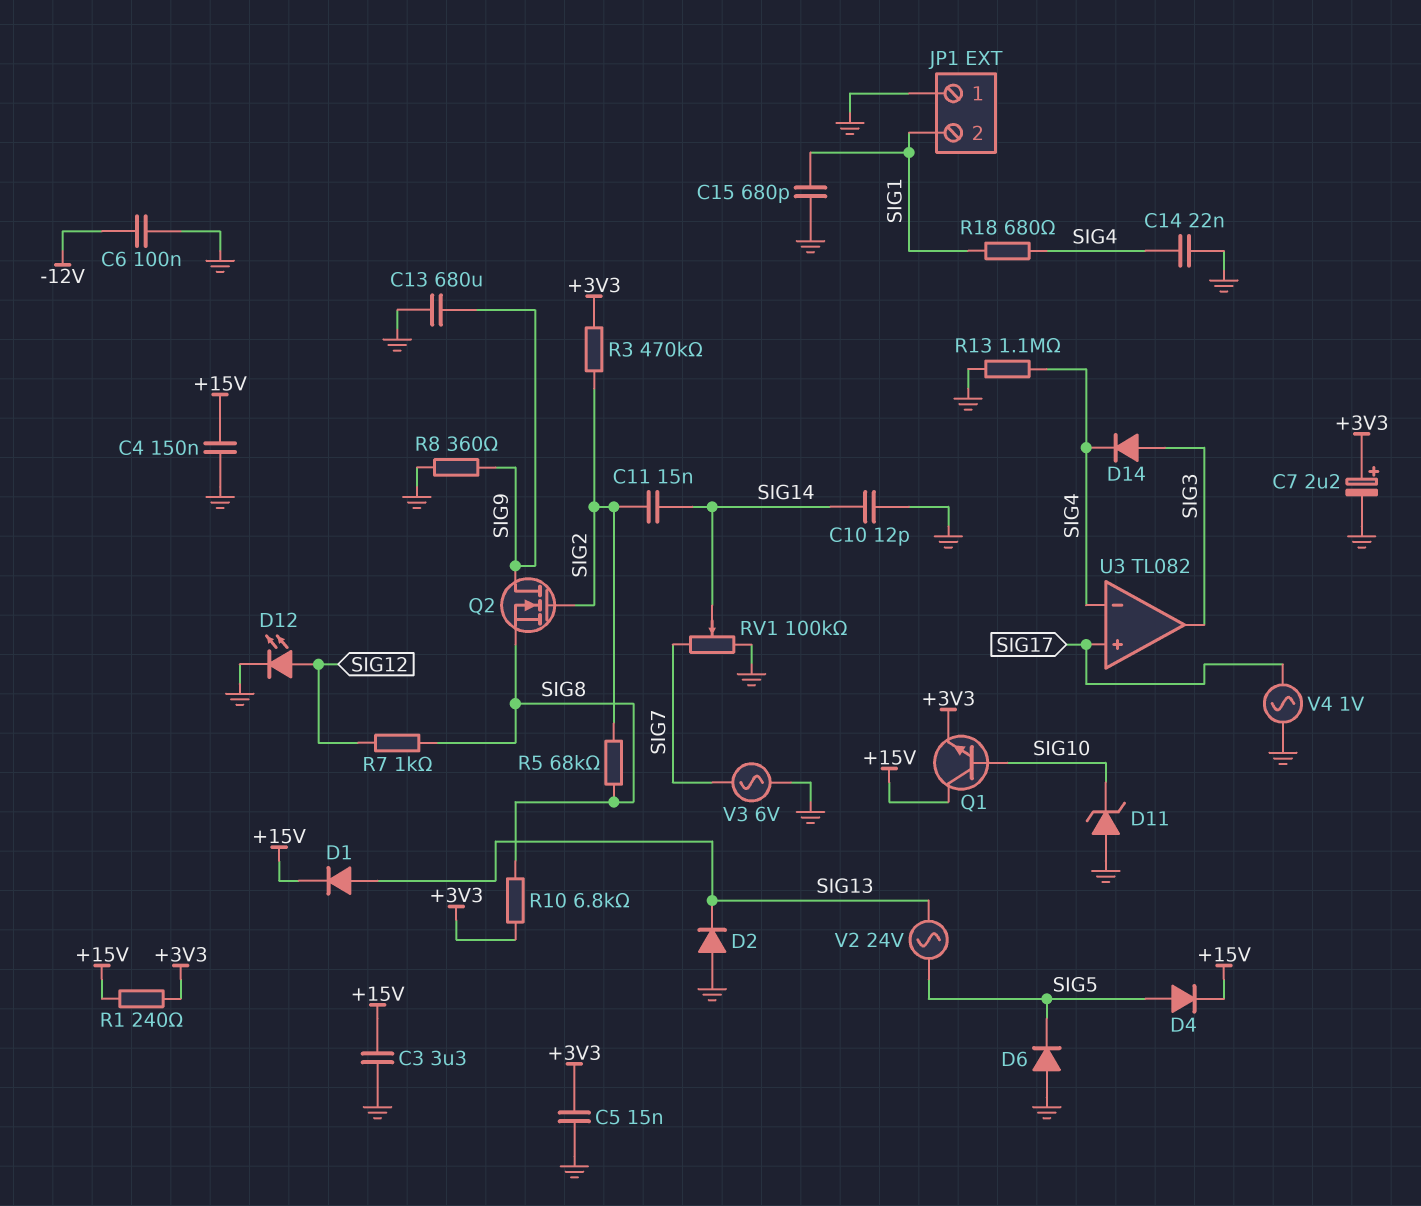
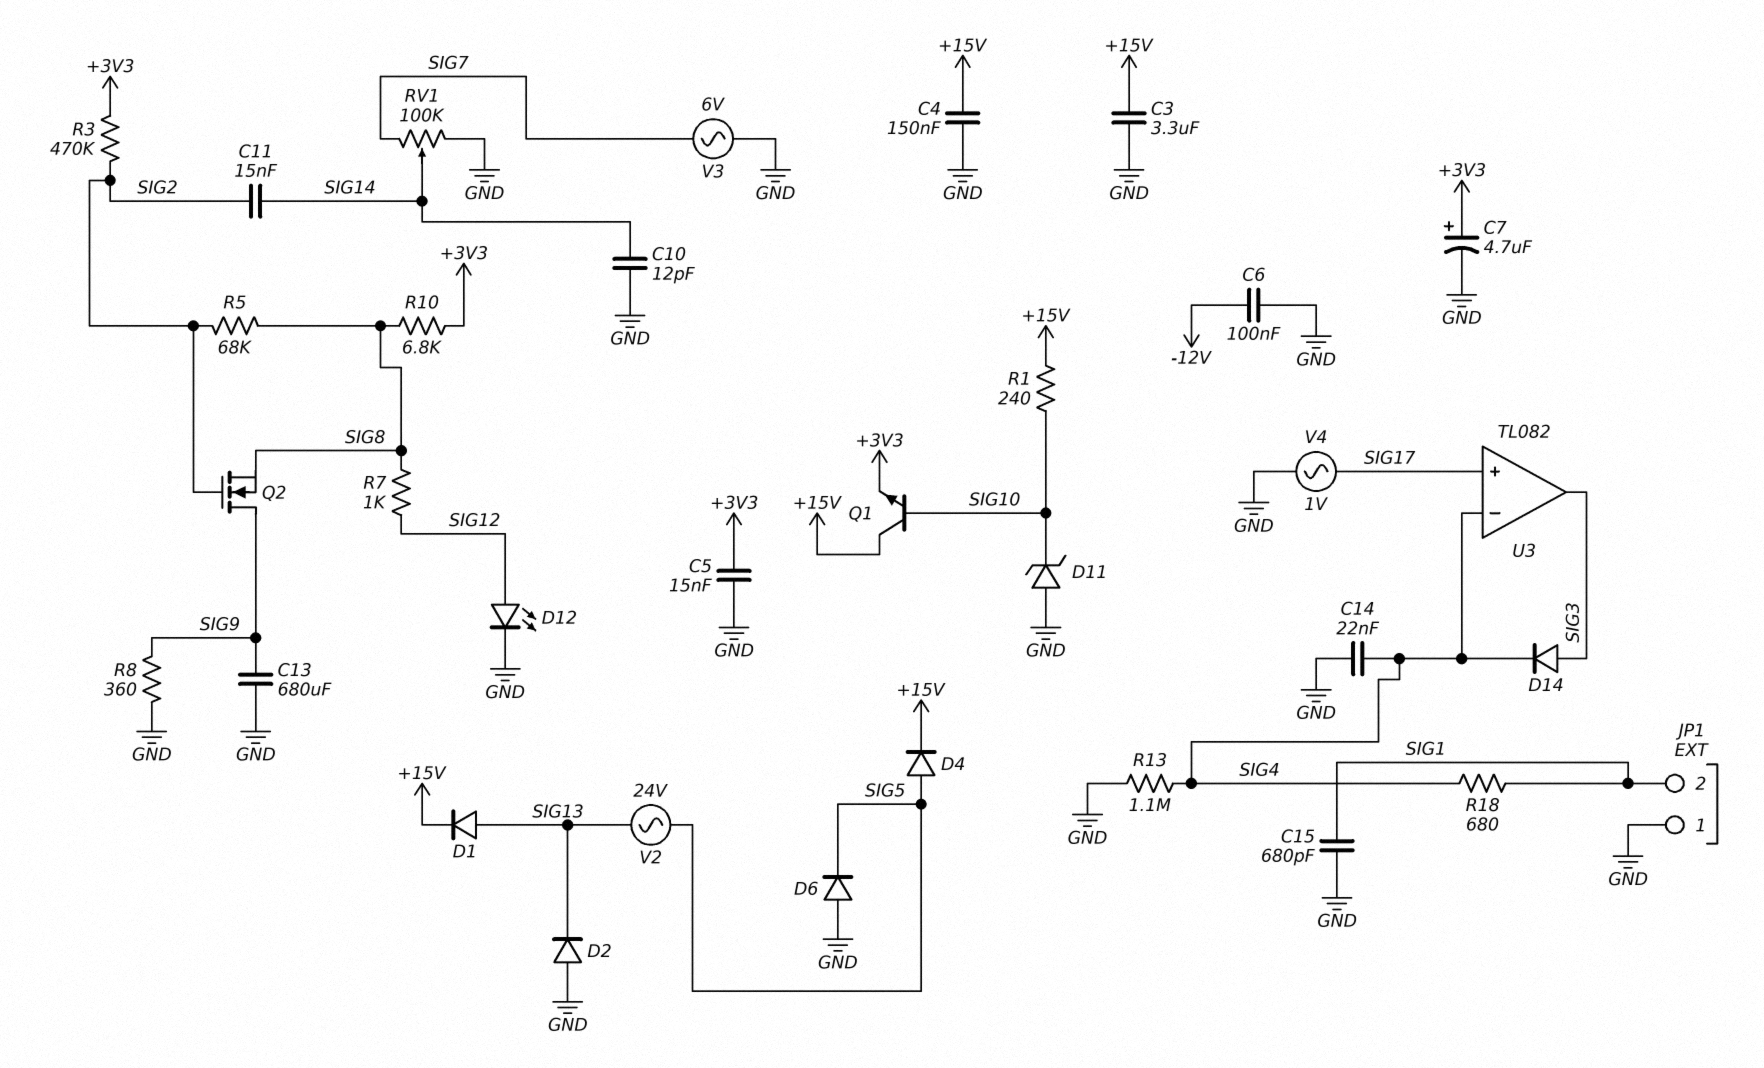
C7: 2.2uF (plus +3V3, minus GND) -> 4.7uF (plus +3V3, minus GND)
R1: 240 (+3V3, +15V) -> 240 (+15V, SIG10)

